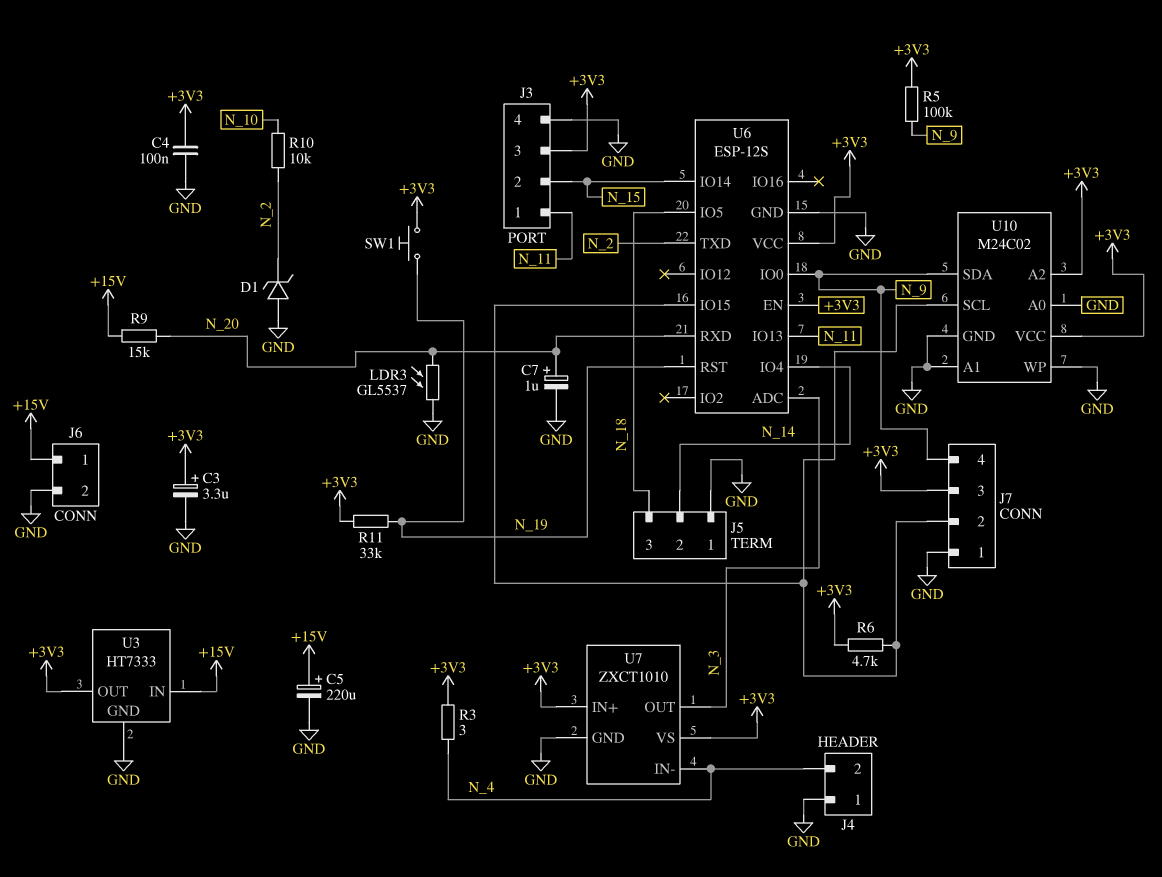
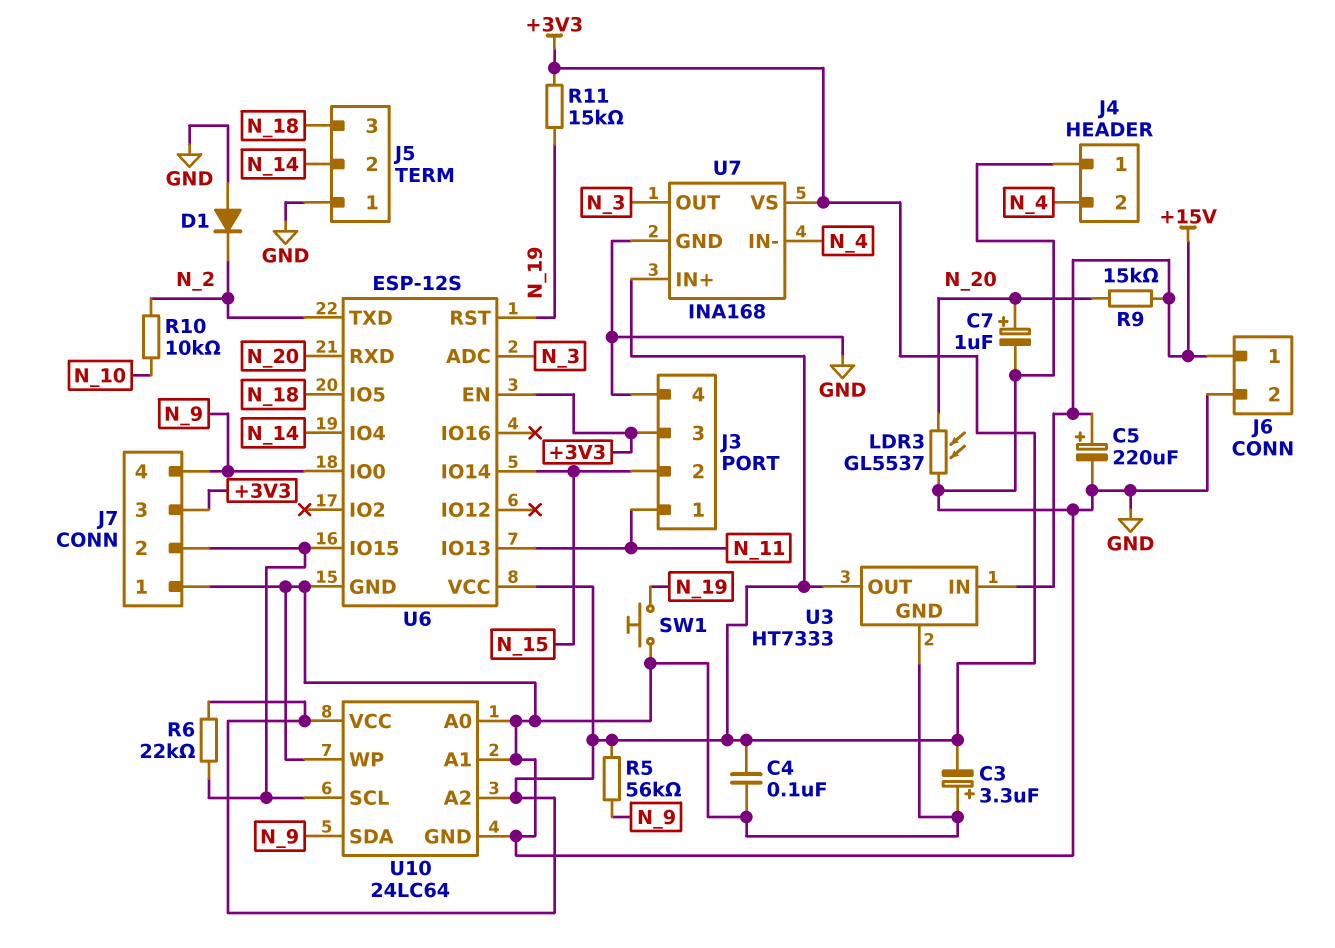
C3: 3.3uF (plus +3V3, minus GND) -> 3.3uF (plus GND, minus +3V3)
D1: zener (A GND, K N_2) -> diode (A GND, K N_2)
R3: 3 (+3V3, N_4) -> none
R5: 100k (+3V3, N_9) -> 56k (+3V3, N_9)
R6: 4.7k (+3V3, J7/2) -> 22k (+3V3, J7/2)
R11: 33k (+3V3, N_19) -> 15k (+3V3, N_19)
SW1: button (+3V3, N_19) -> button (GND, N_19)
U7: ZXCT1010 -> INA168
U10: M24C02 -> 24LC64

